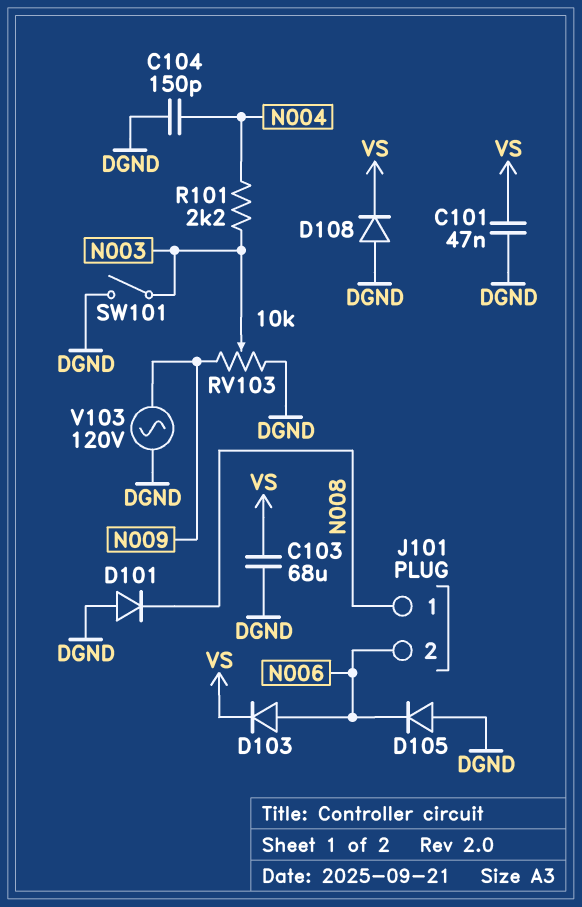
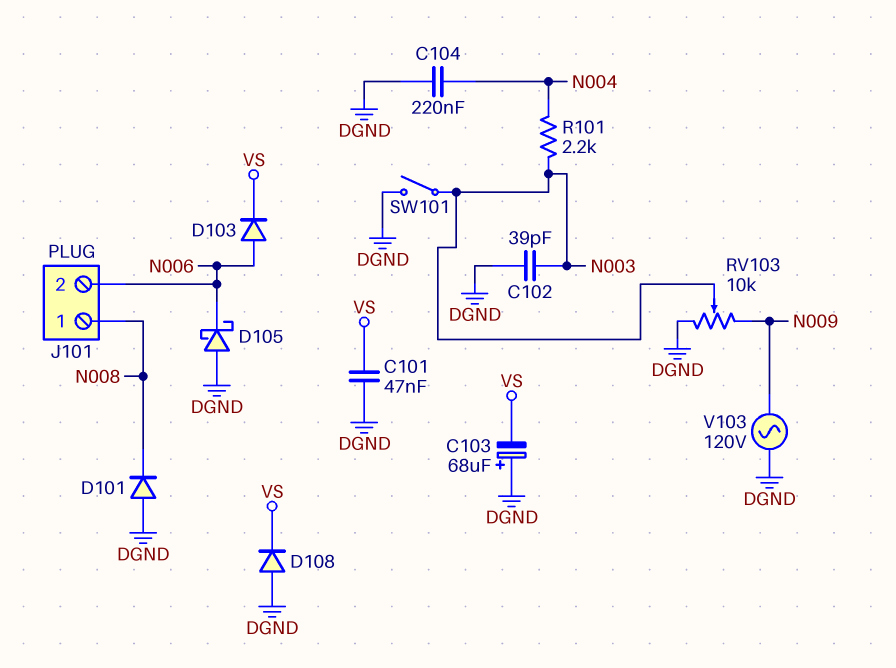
C102: none -> 39pF (DGND, N003)
C103: 68uF (DGND, VS) -> 68uF (plus DGND, minus VS)
C104: 150pF (DGND, N004) -> 220nF (DGND, N004)
D105: diode (A DGND, K N006) -> schottky (A DGND, K N006)

